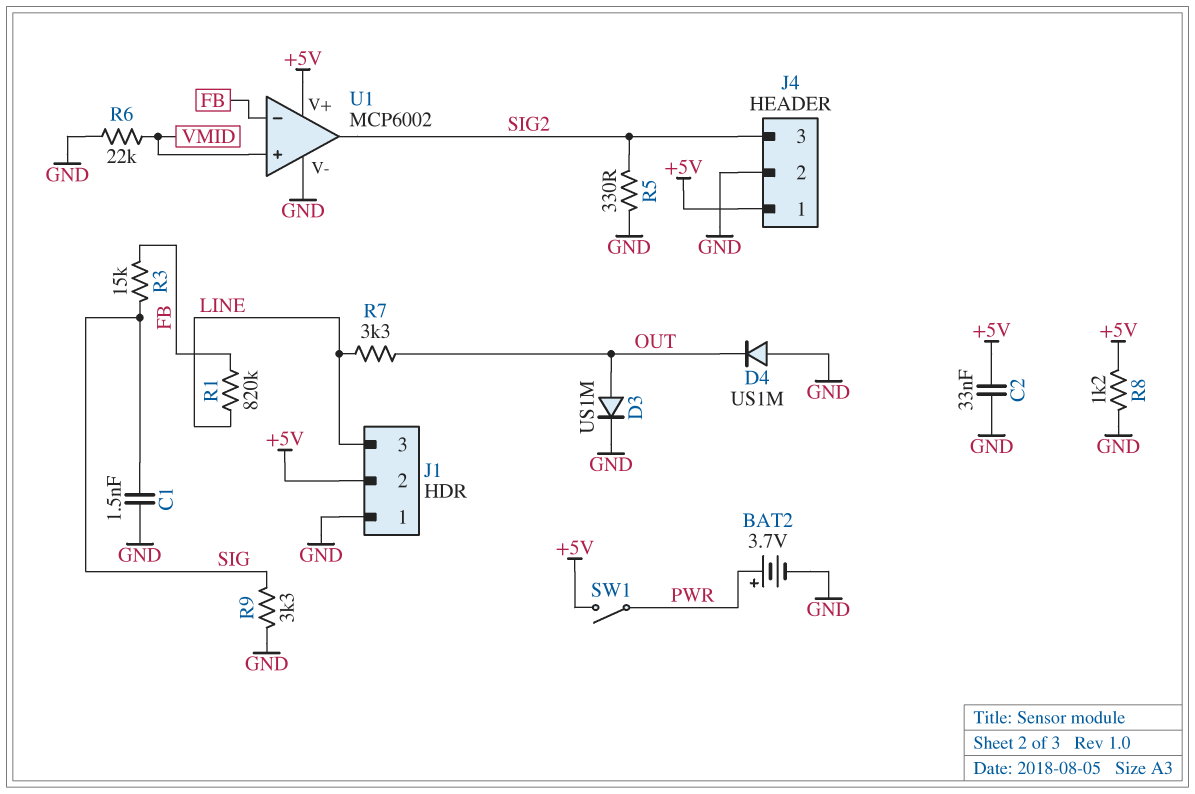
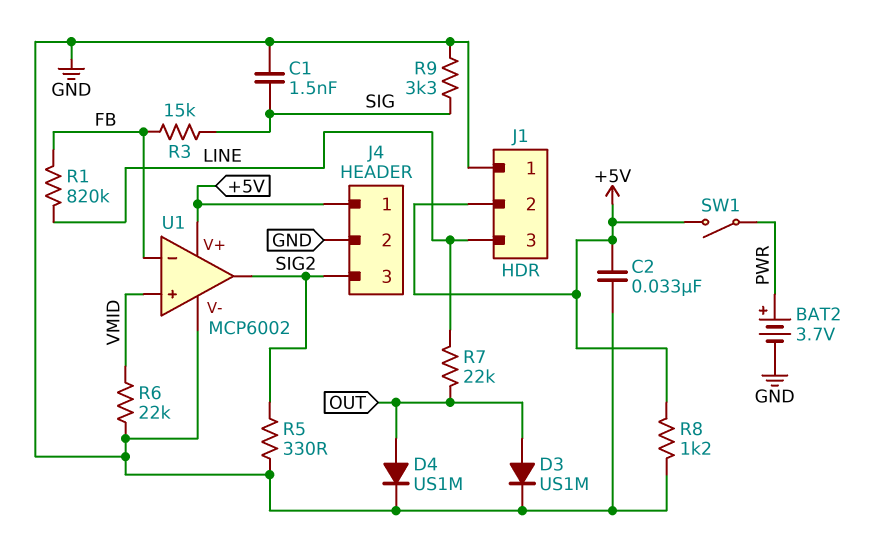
D4: diode US1M (A GND, K OUT) -> diode US1M (A OUT, K GND)
R7: 3.3k (LINE, OUT) -> 22k (LINE, OUT)

